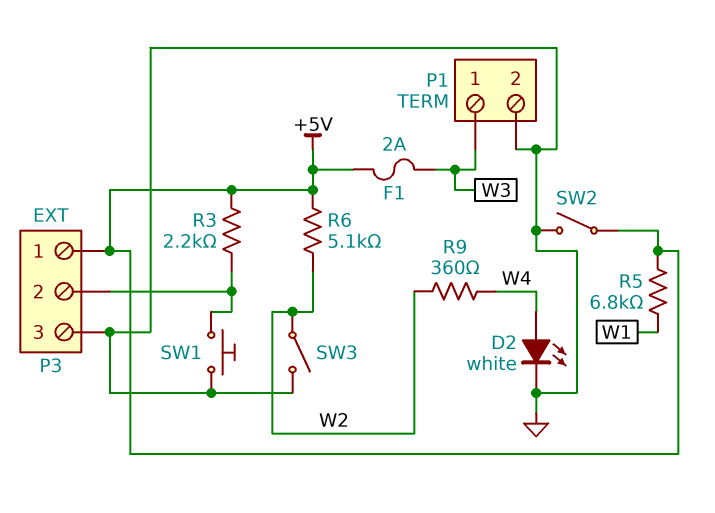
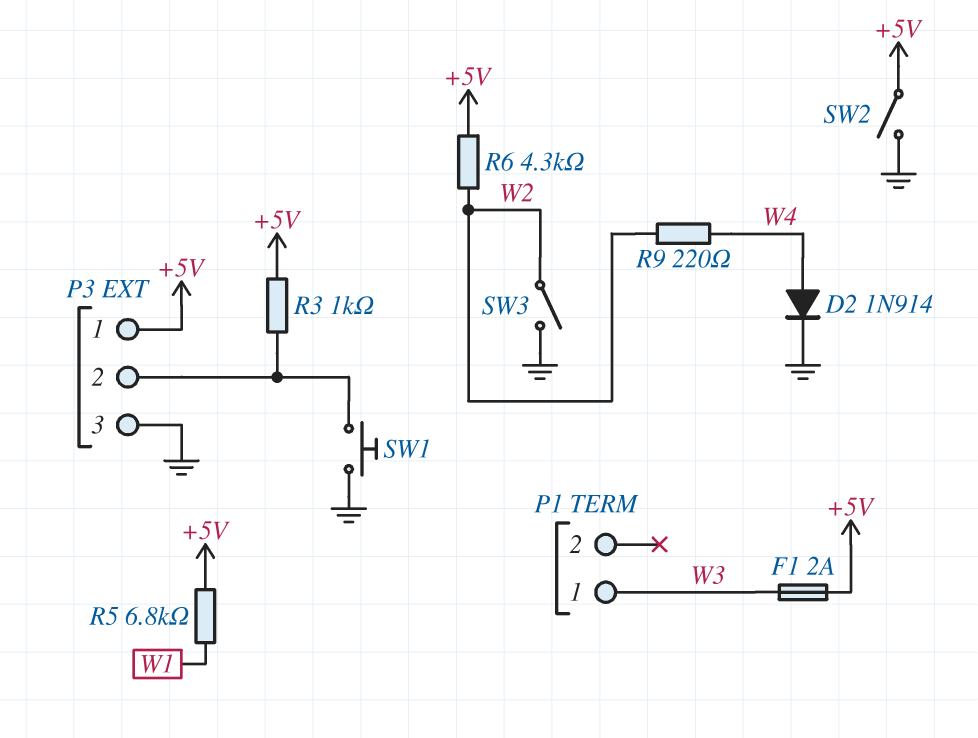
D2: LED white (A W4, K GND) -> diode 1N914 (A W4, K GND)
P1 pin 2: GND -> none
R3: 2.2k (+5V, P3/2) -> 1k (+5V, P3/2)
R6: 5.1k (+5V, W2) -> 4.3k (+5V, W2)
R9: 360 (W2, W4) -> 220 (W2, W4)

